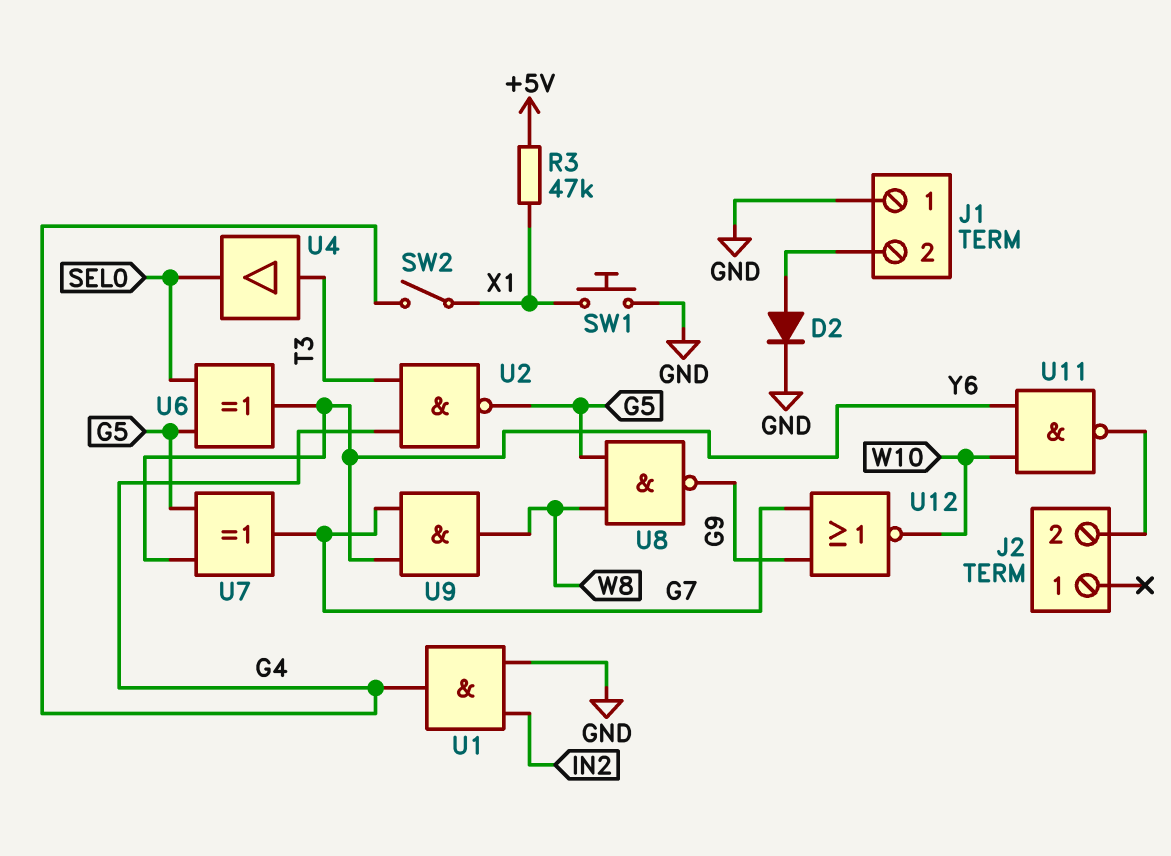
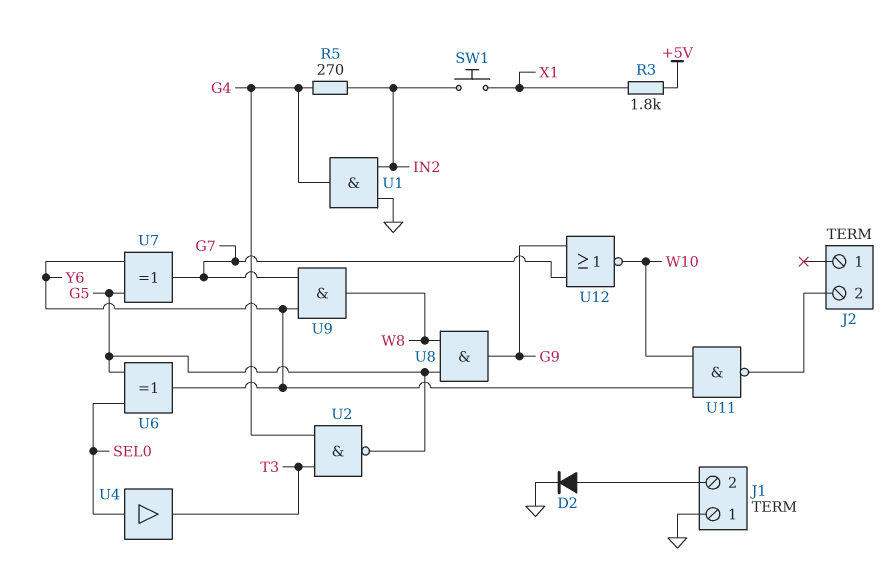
R3: 47k (+5V, X1) -> 1.8k (+5V, X1)
R5: none -> 270 (G4, IN2)
SW1: button (GND, X1) -> button (IN2, X1)
SW2: switch (G4, X1) -> none
U4: buffer (in T3, out SEL0) -> buffer (in SEL0, out T3)
U8: NAND (in G5, in W8, out G9) -> AND (in G5, in W8, out G9)

